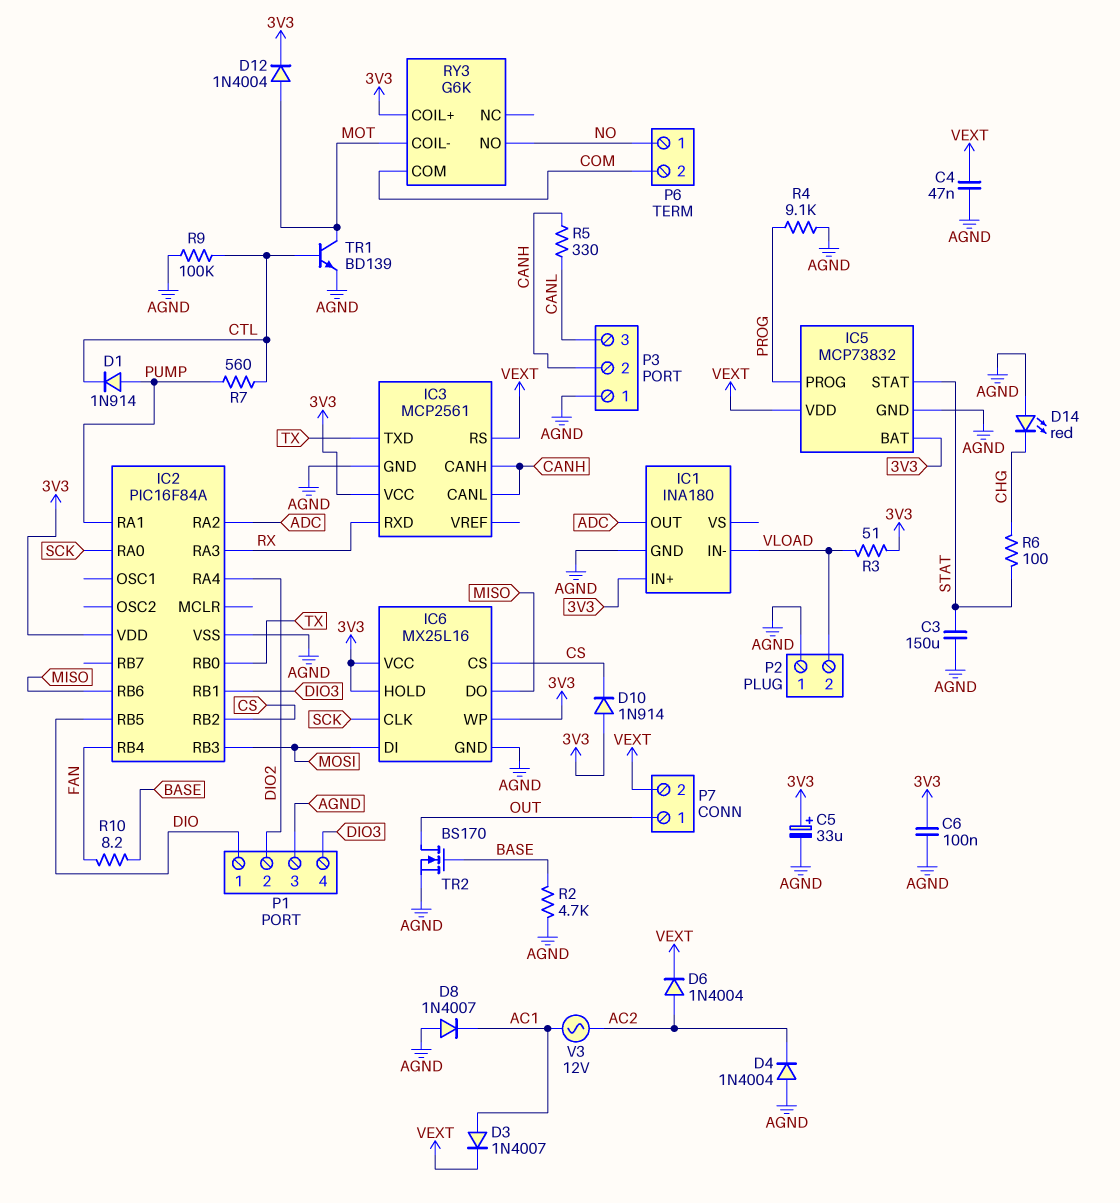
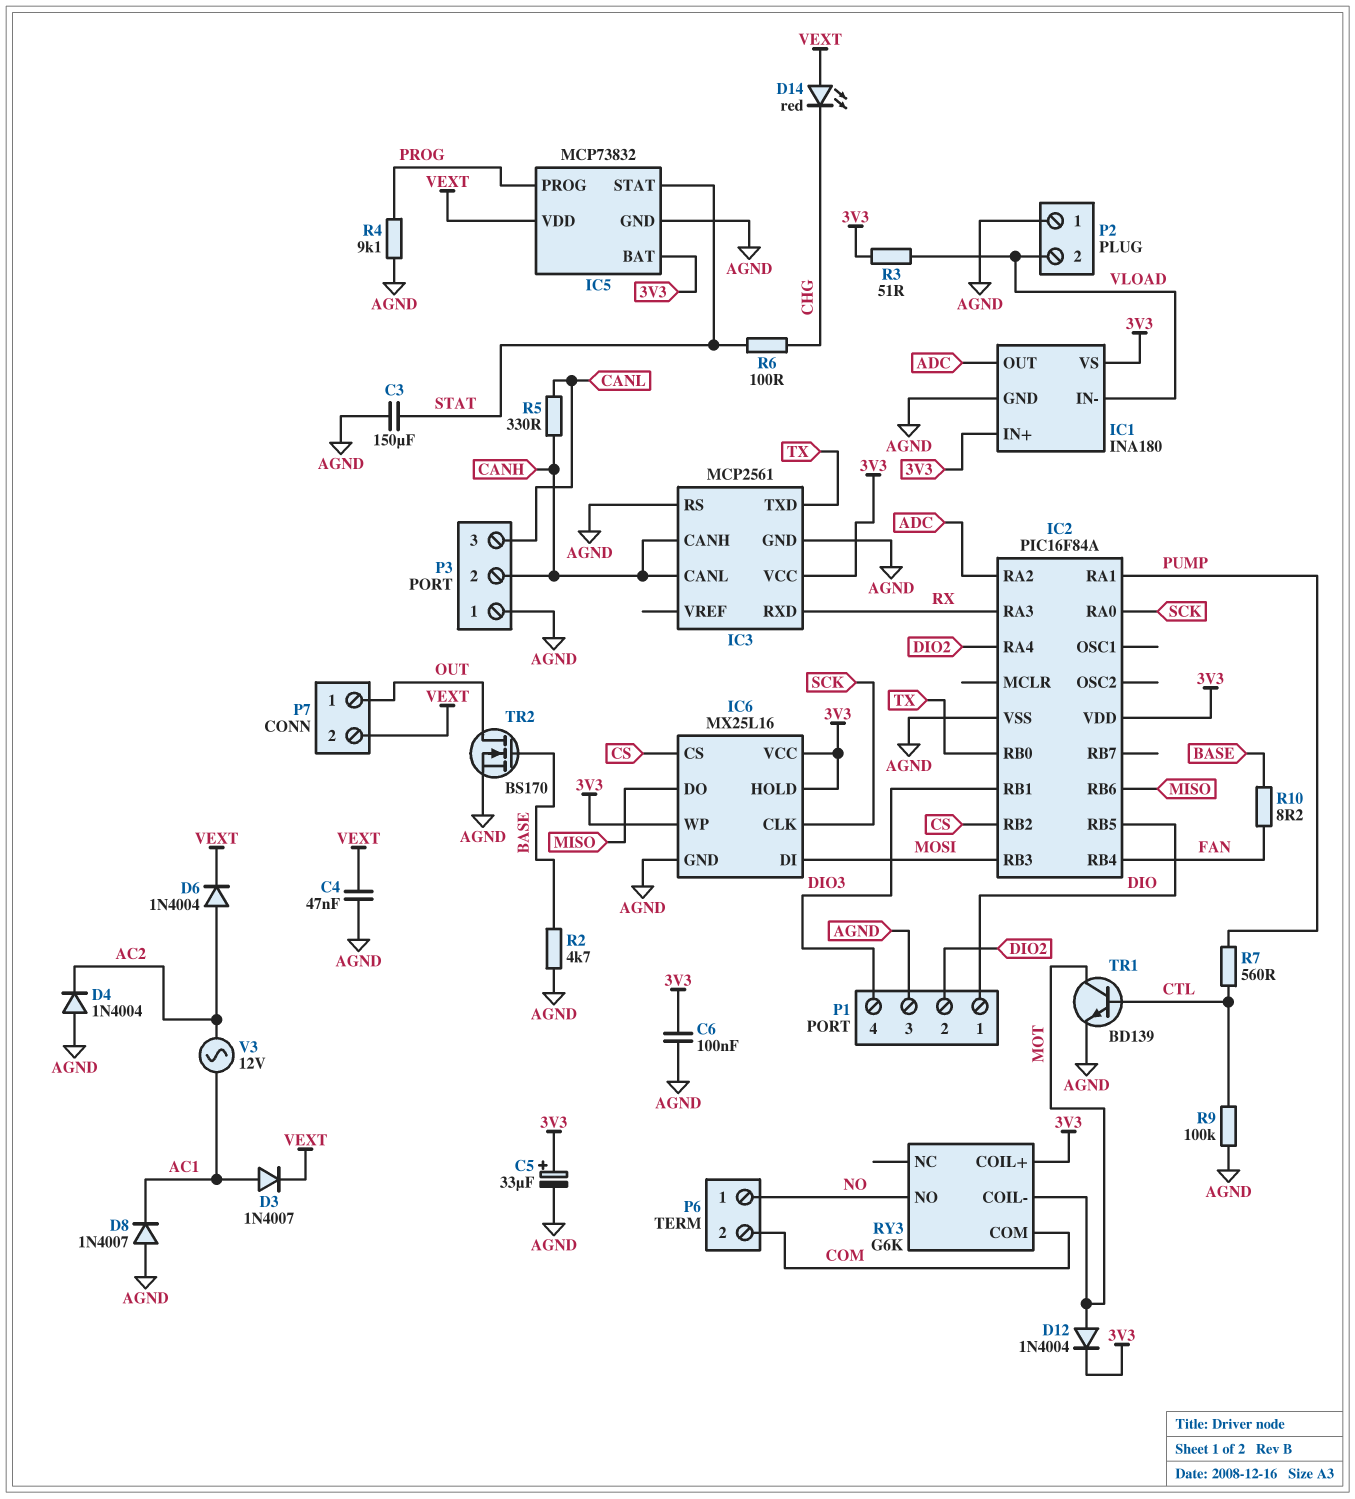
D1: diode 1N914 (A PUMP, K CTL) -> none
D10: diode 1N914 (A 3V3, K CS) -> none
D14: LED red (A AGND, K CHG) -> LED red (A VEXT, K CHG)
IC1 pin VS: none -> 3V3
IC3 pin RS: VEXT -> AGND

